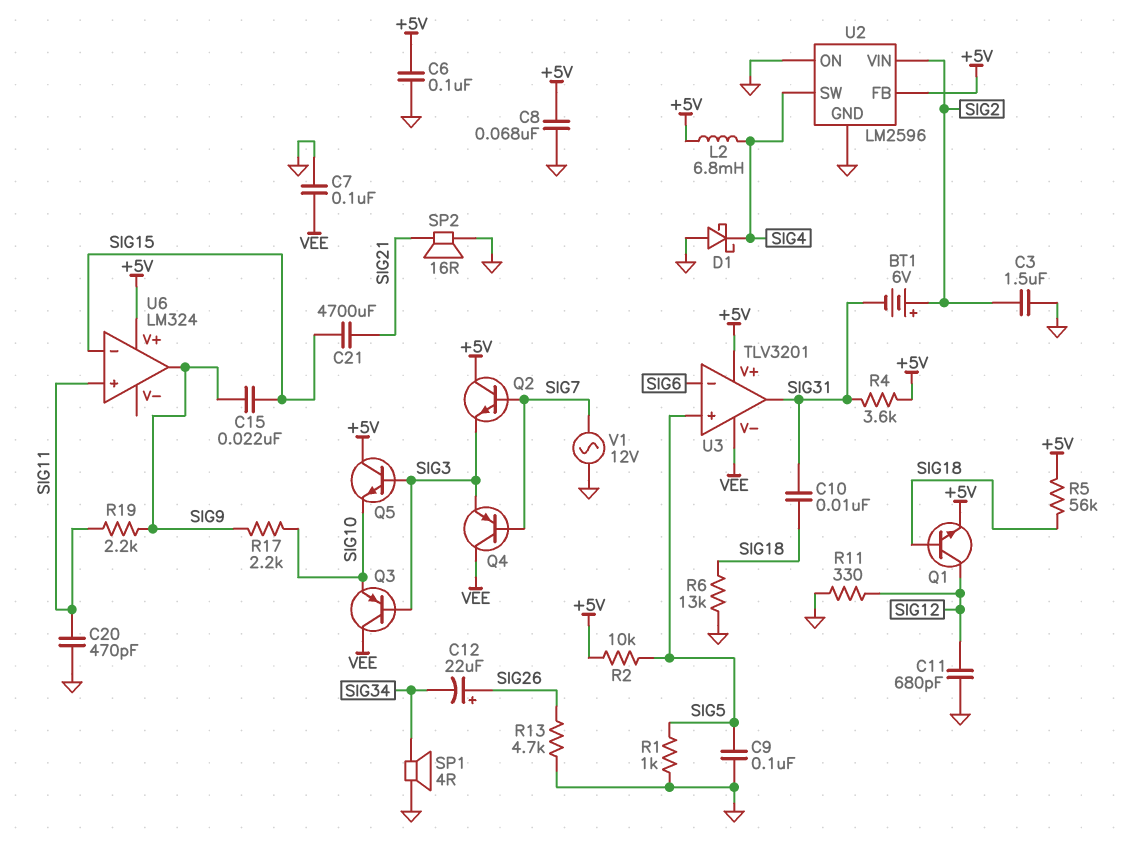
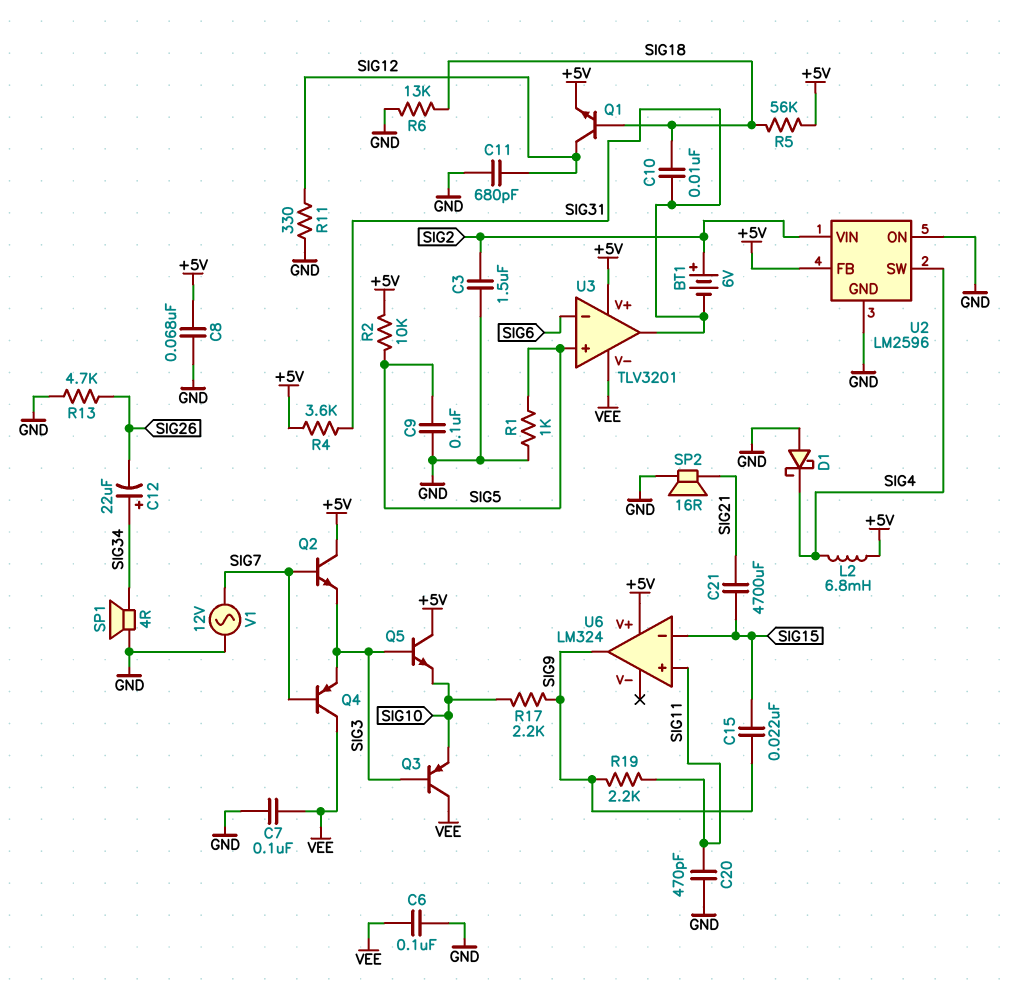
C6: 100nF (+5V, GND) -> 100nF (GND, VEE)
C12: 22uF (plus SIG26, minus SIG34) -> 22uF (plus SIG34, minus SIG26)

